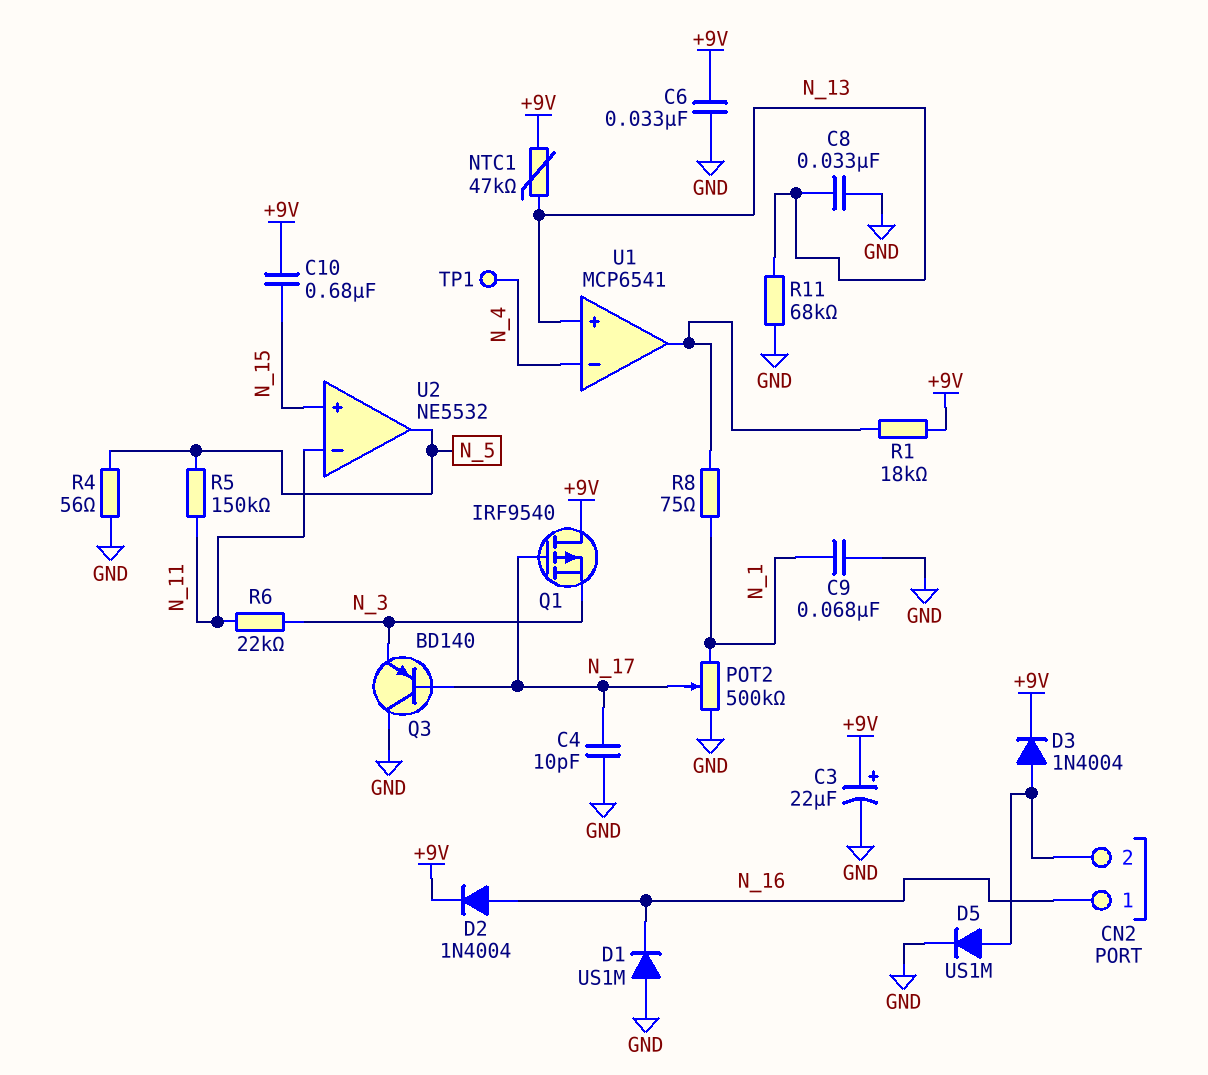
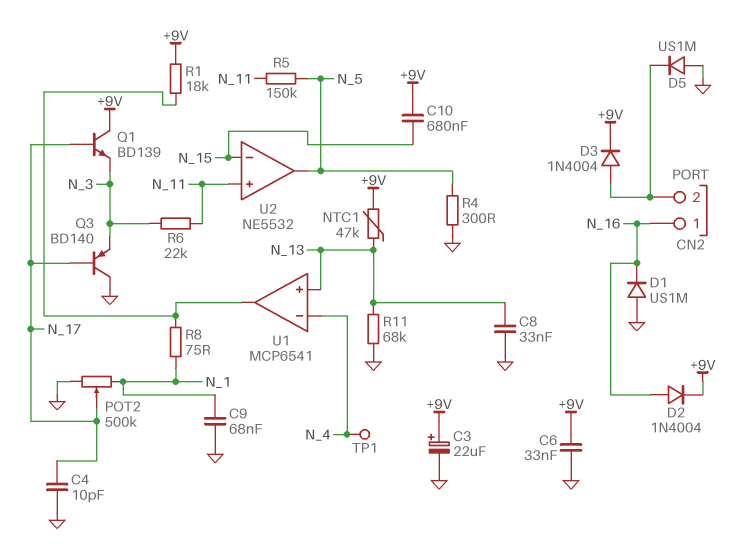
D5: diode US1M (A CN2/2, K GND) -> diode US1M (A GND, K CN2/2)
Q1: PMOS IRF9540 (G N_17, D +9V, S N_3) -> NPN BD139 (B N_17, C +9V, E N_3)
R4: 56 (GND, N_5) -> 300 (GND, N_5)
U2 pin in+: N_15 -> N_11
U2 pin in-: N_11 -> N_15

